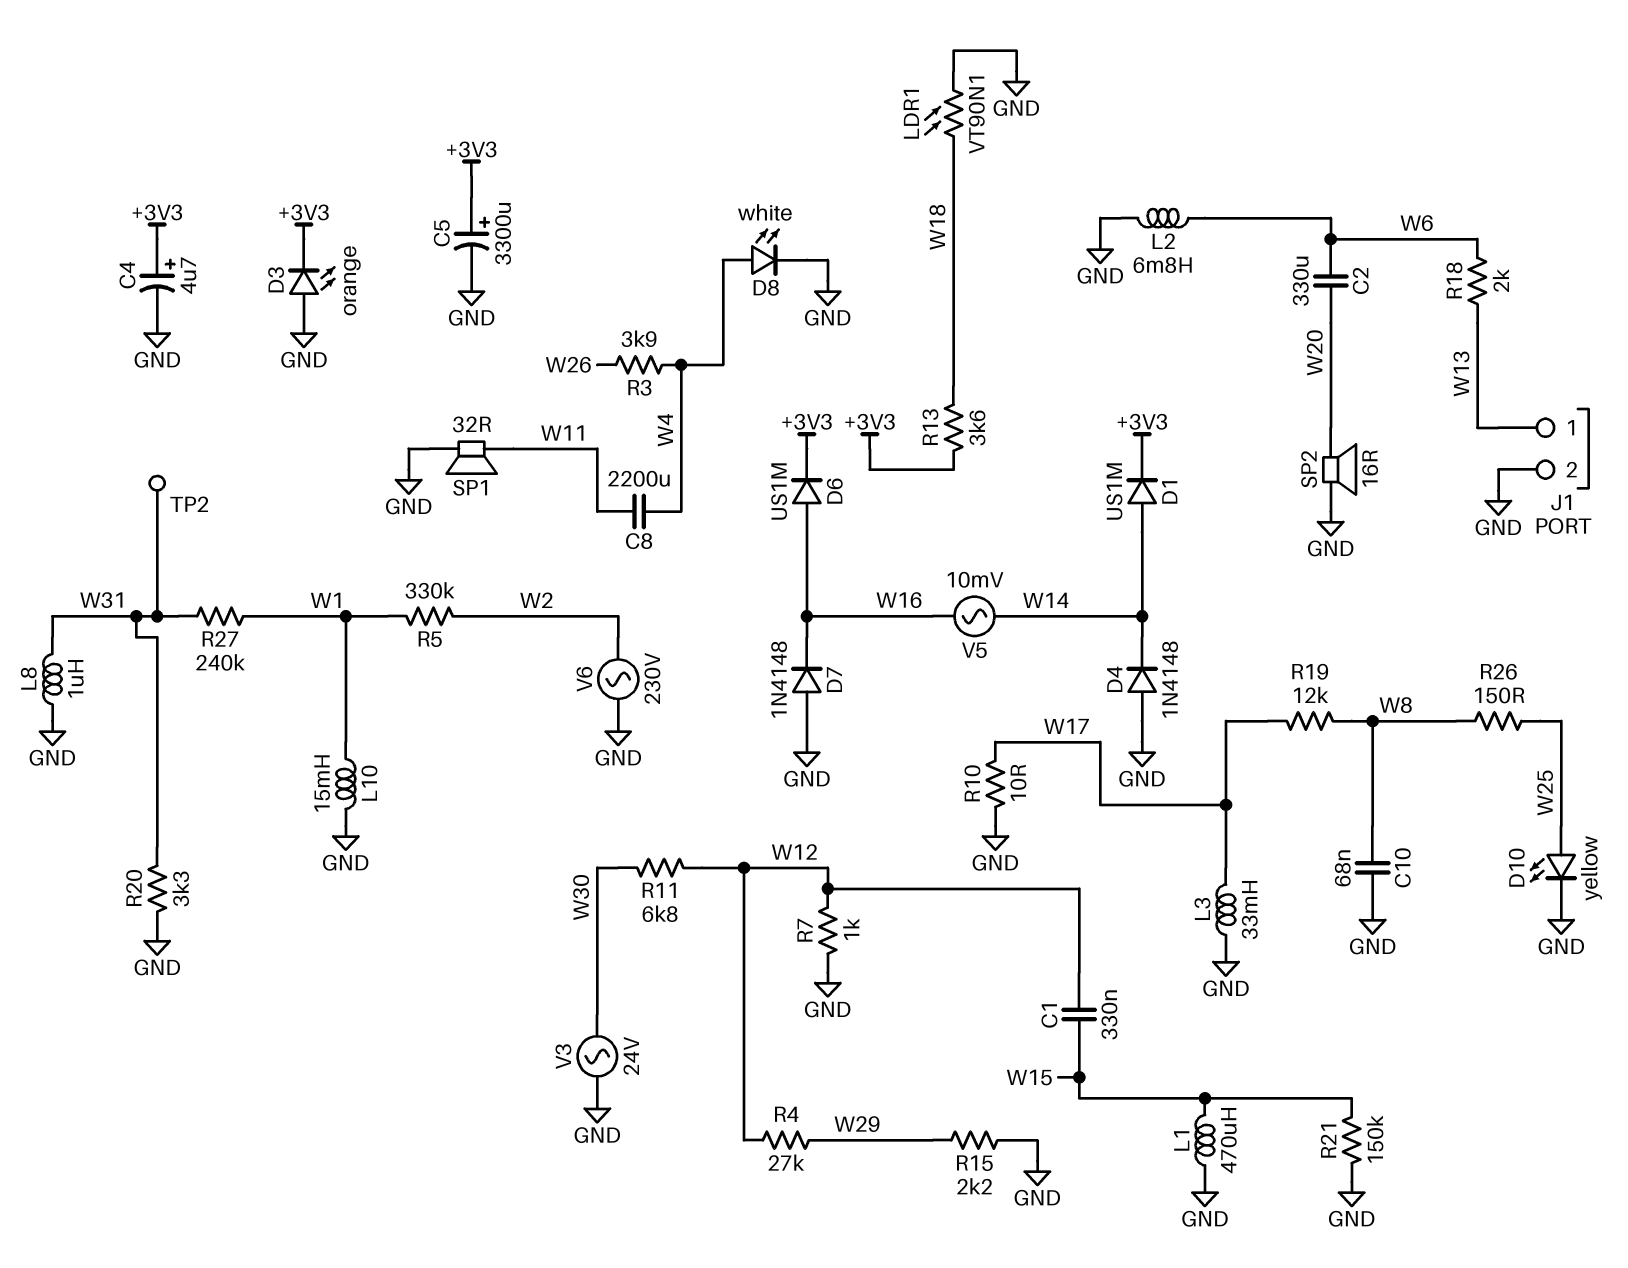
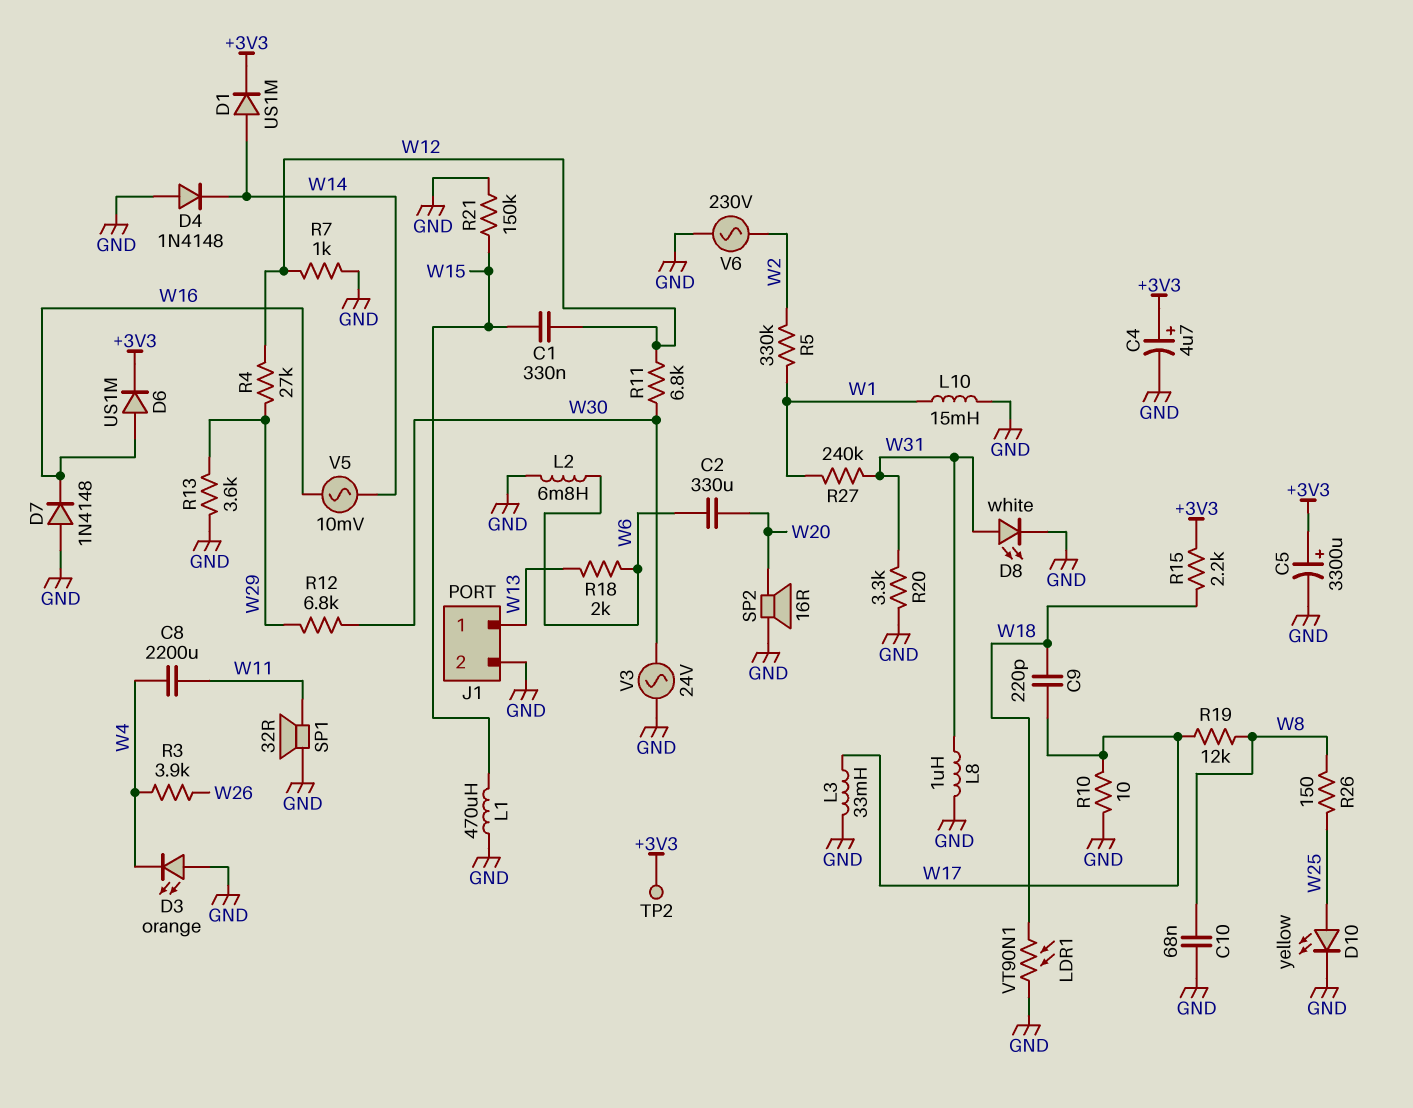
C9: none -> 220pF (W17, W18)
D3: LED orange (A GND, K +3V3) -> LED orange (A GND, K W4)
D8: LED white (A W4, K GND) -> LED white (A W31, K GND)
R12: none -> 6.8k (W29, W30)
R13: 3.6k (+3V3, W18) -> 3.6k (GND, W29)
R15: 2.2k (GND, W29) -> 2.2k (+3V3, W18)
TP2: test point (W31) -> test point (+3V3)

